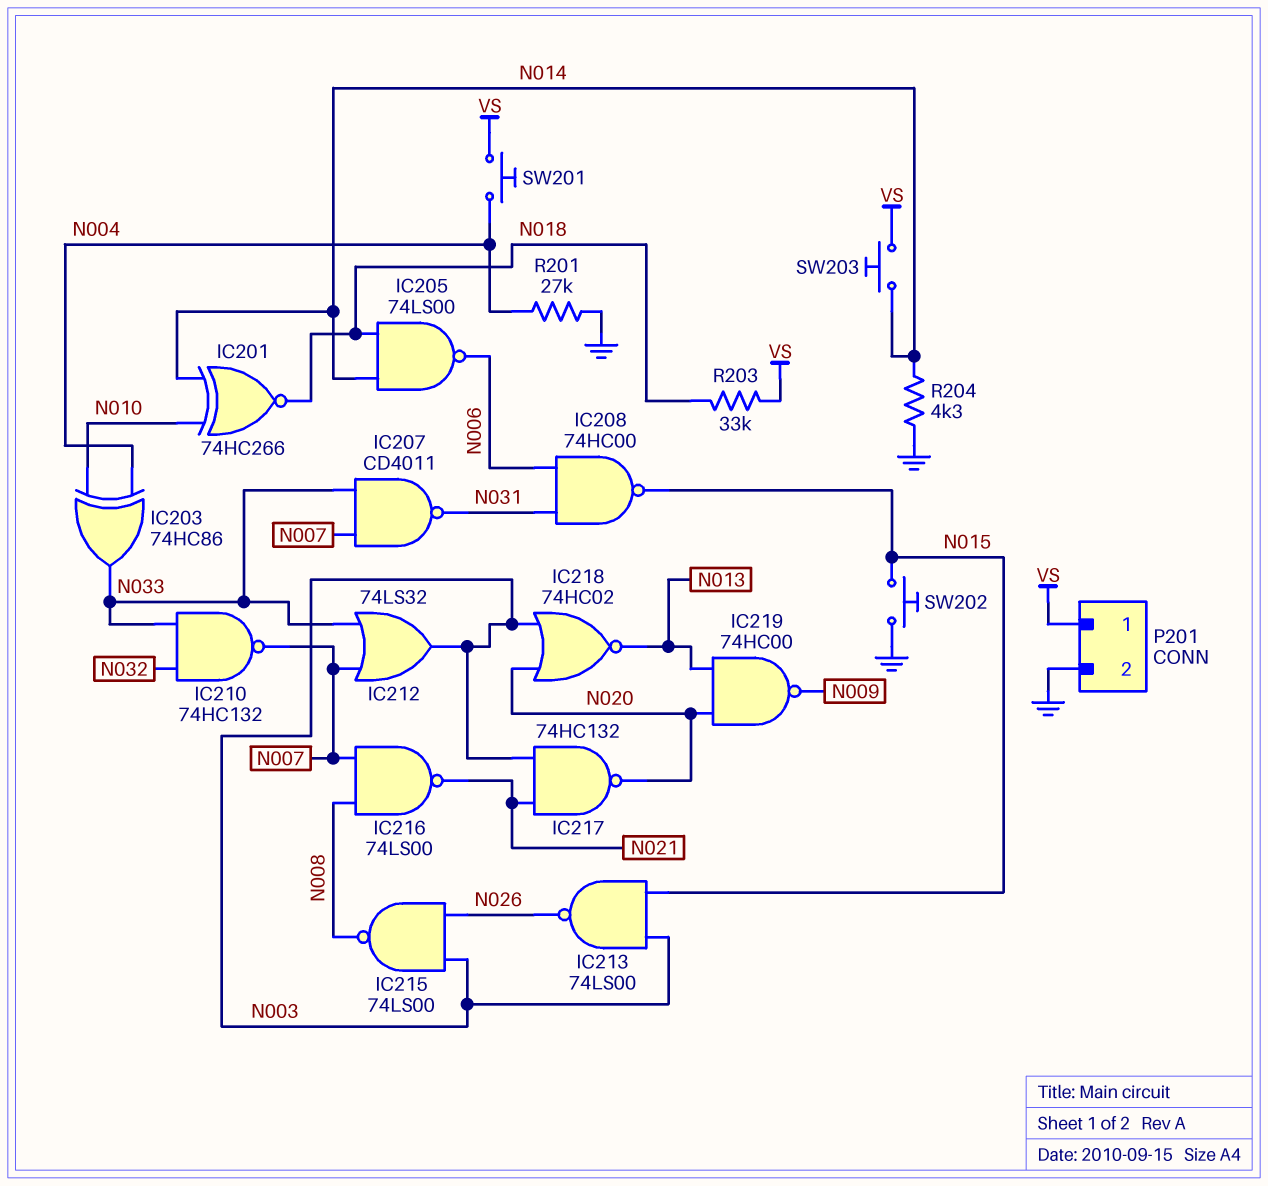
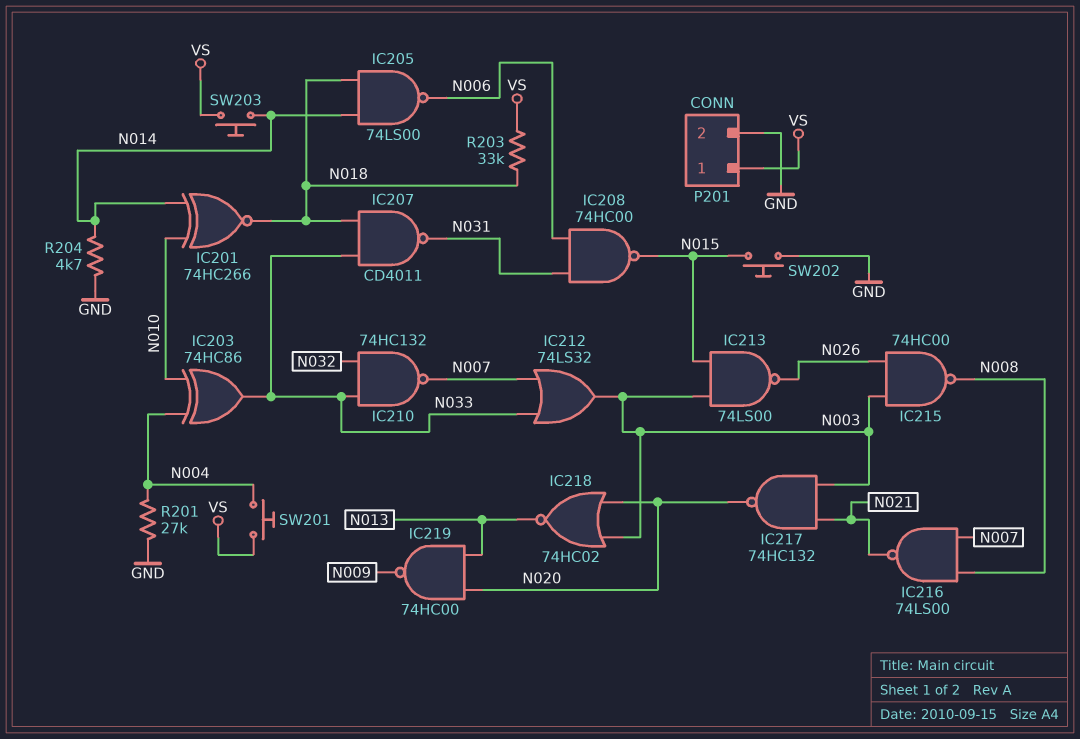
IC207: NAND CD4011 (in N007, in N033, out N031) -> NAND CD4011 (in N018, in N033, out N031)
IC215: NAND 74LS00 (in N003, in N026, out N008) -> NAND 74HC00 (in N003, in N026, out N008)
R204: 4.3k (GND, N014) -> 4.7k (GND, N014)

